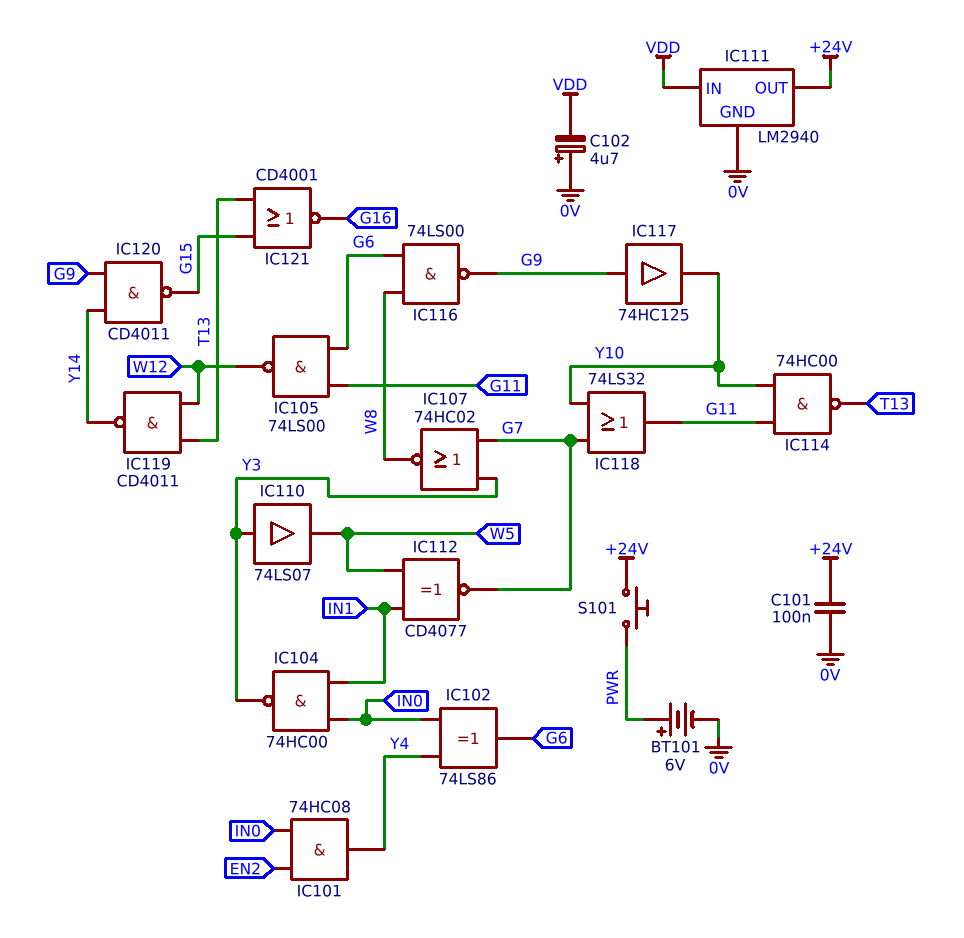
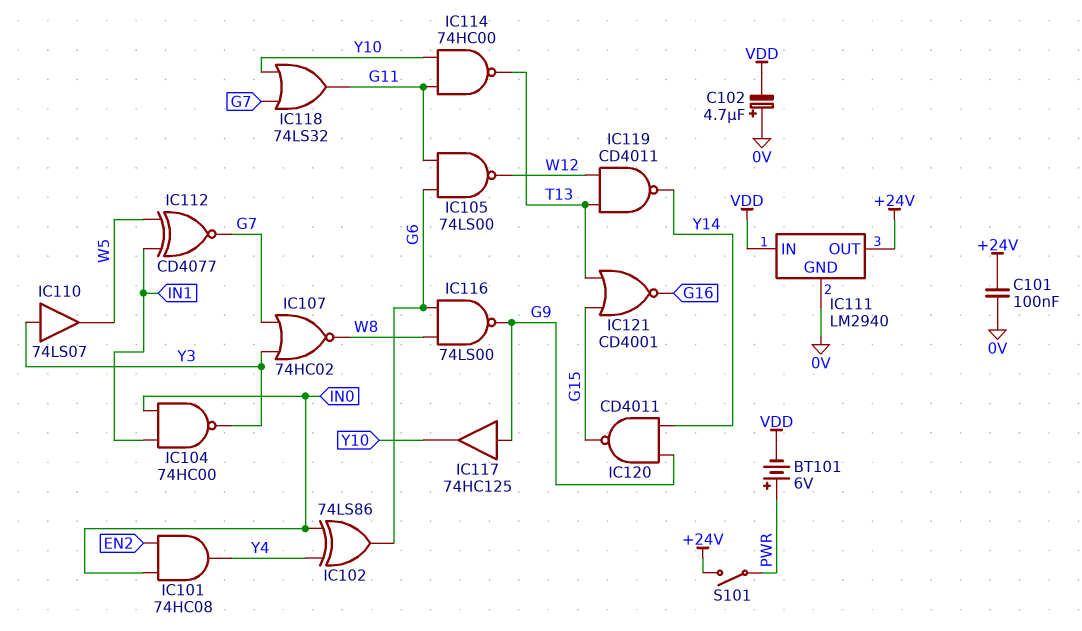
BT101: 6V (plus PWR, minus 0V) -> 6V (plus PWR, minus VDD)
S101: button (+24V, PWR) -> switch (+24V, PWR)

